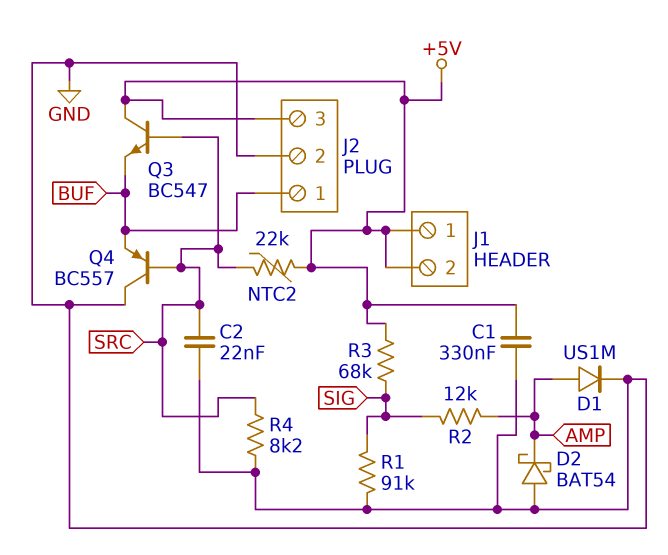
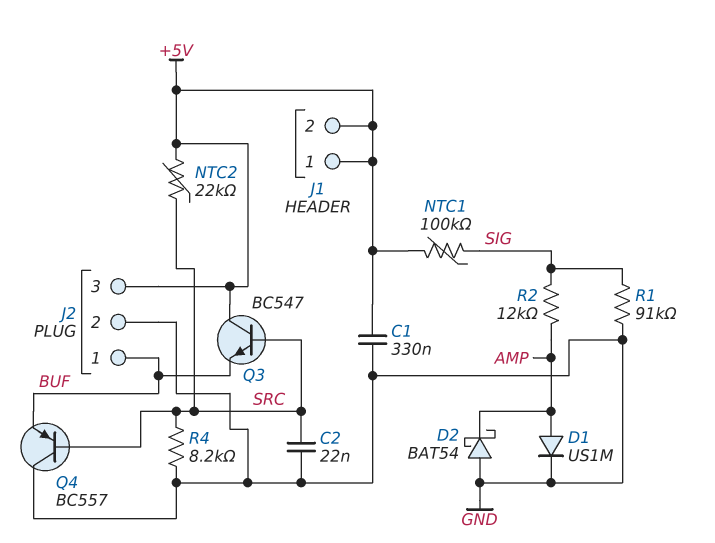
NTC1: none -> 100k (+5V, SIG)
R3: 68k (+5V, SIG) -> none

